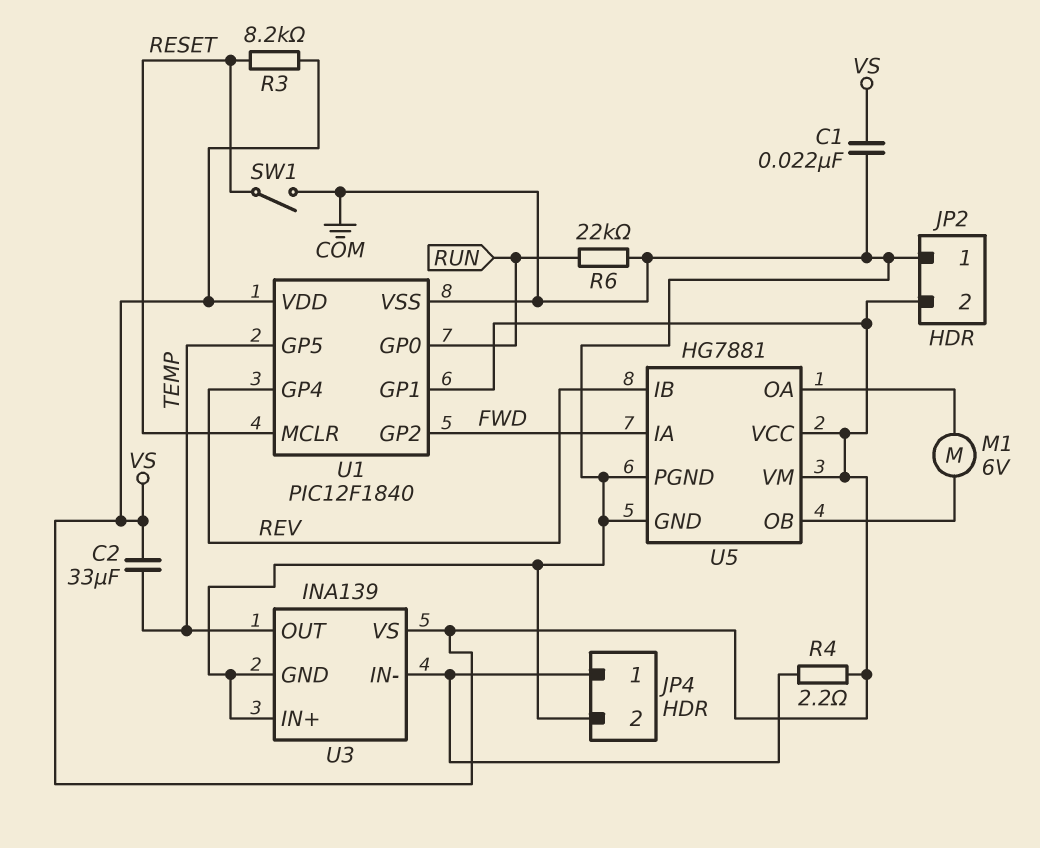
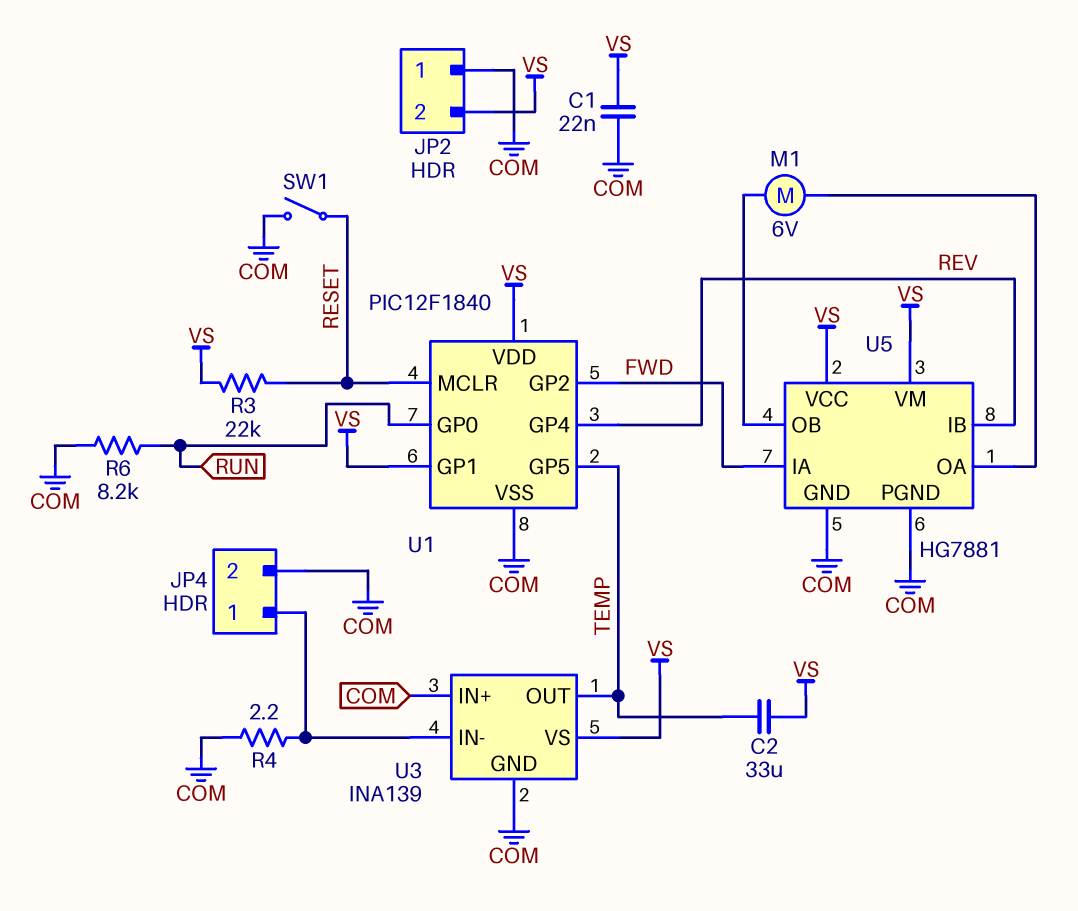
R3: 8.2k (RESET, VS) -> 22k (RESET, VS)
R4: 2.2 (JP4/1, VS) -> 2.2 (COM, JP4/1)
R6: 22k (COM, RUN) -> 8.2k (COM, RUN)

